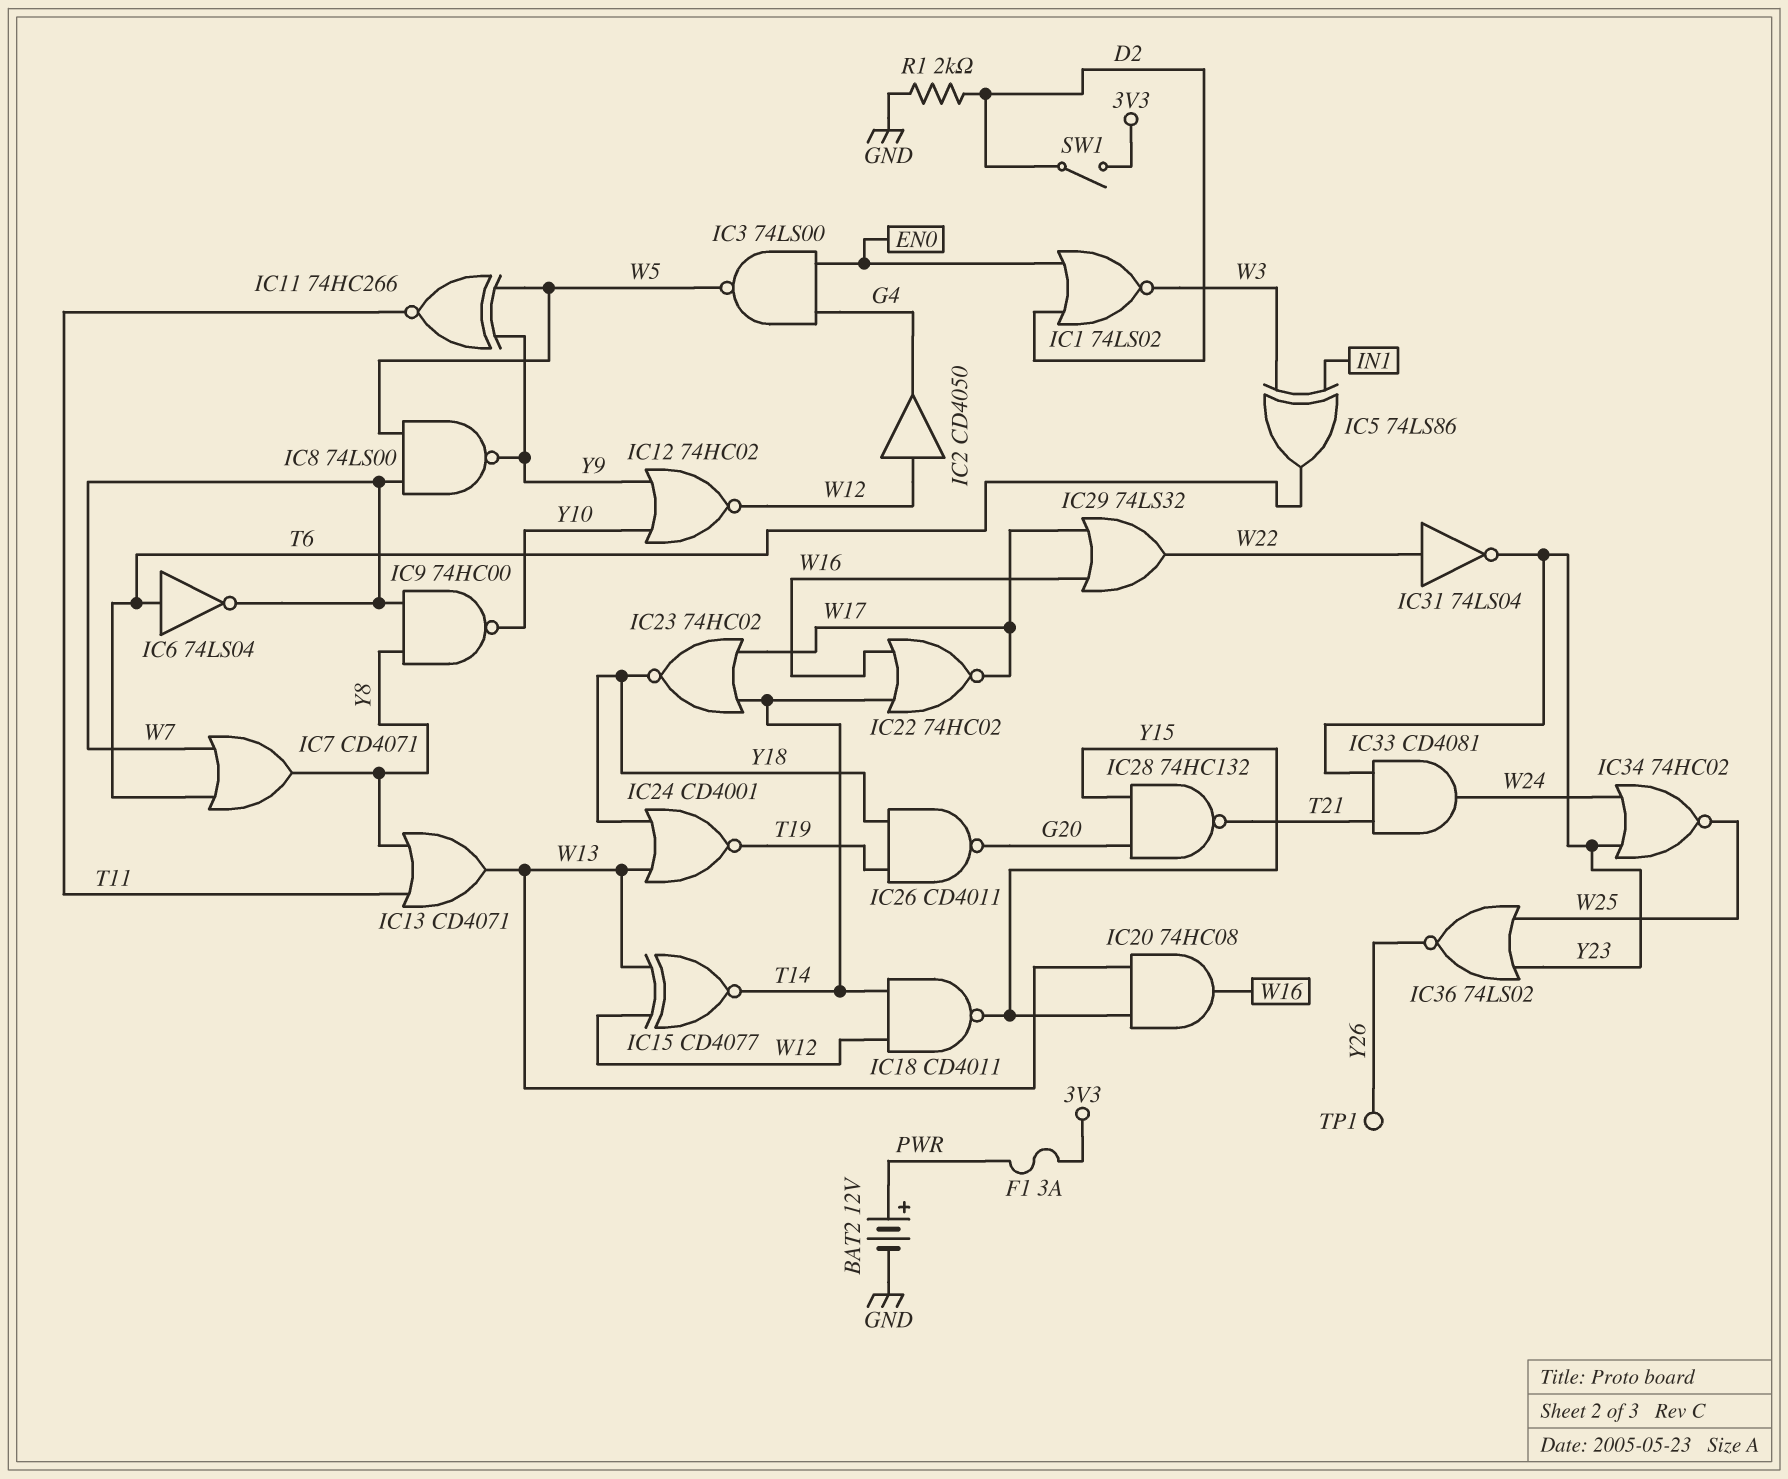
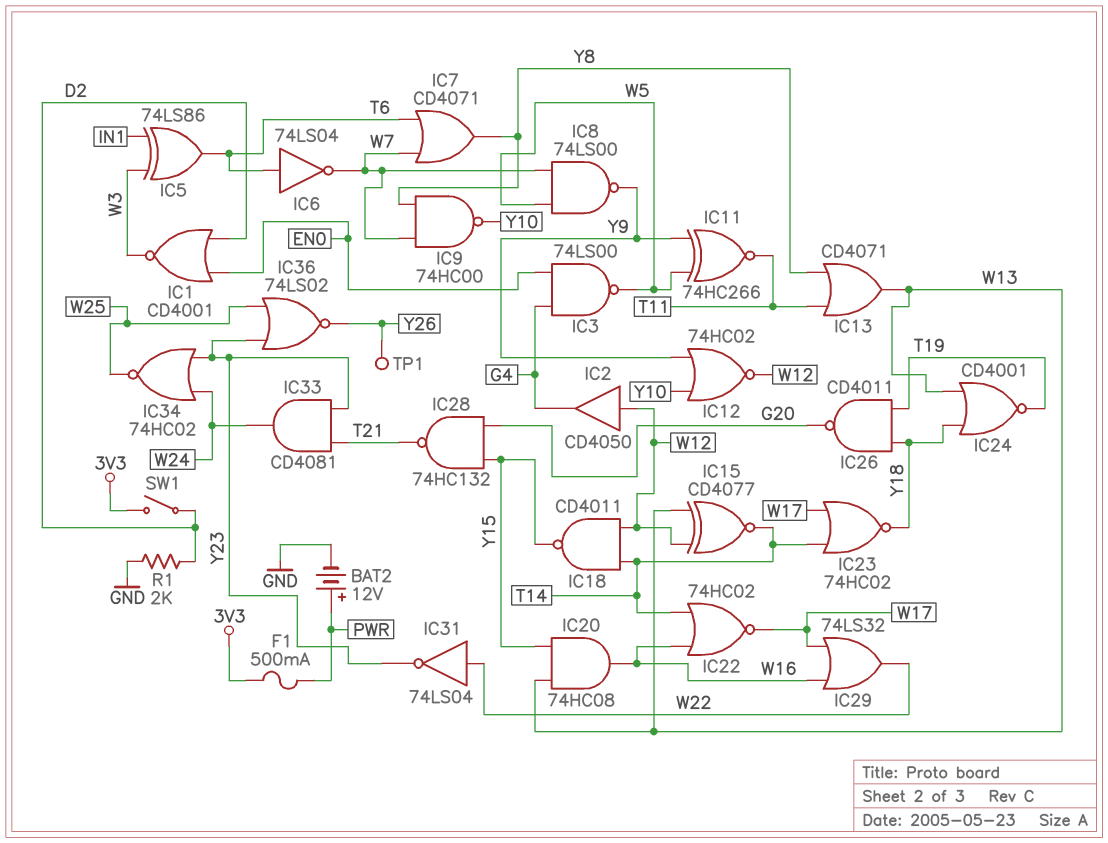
F1: 3A (3V3, PWR) -> 500mA (3V3, PWR)
IC1: NOR 74LS02 (in D2, in EN0, out W3) -> NOR CD4001 (in D2, in EN0, out W3)

